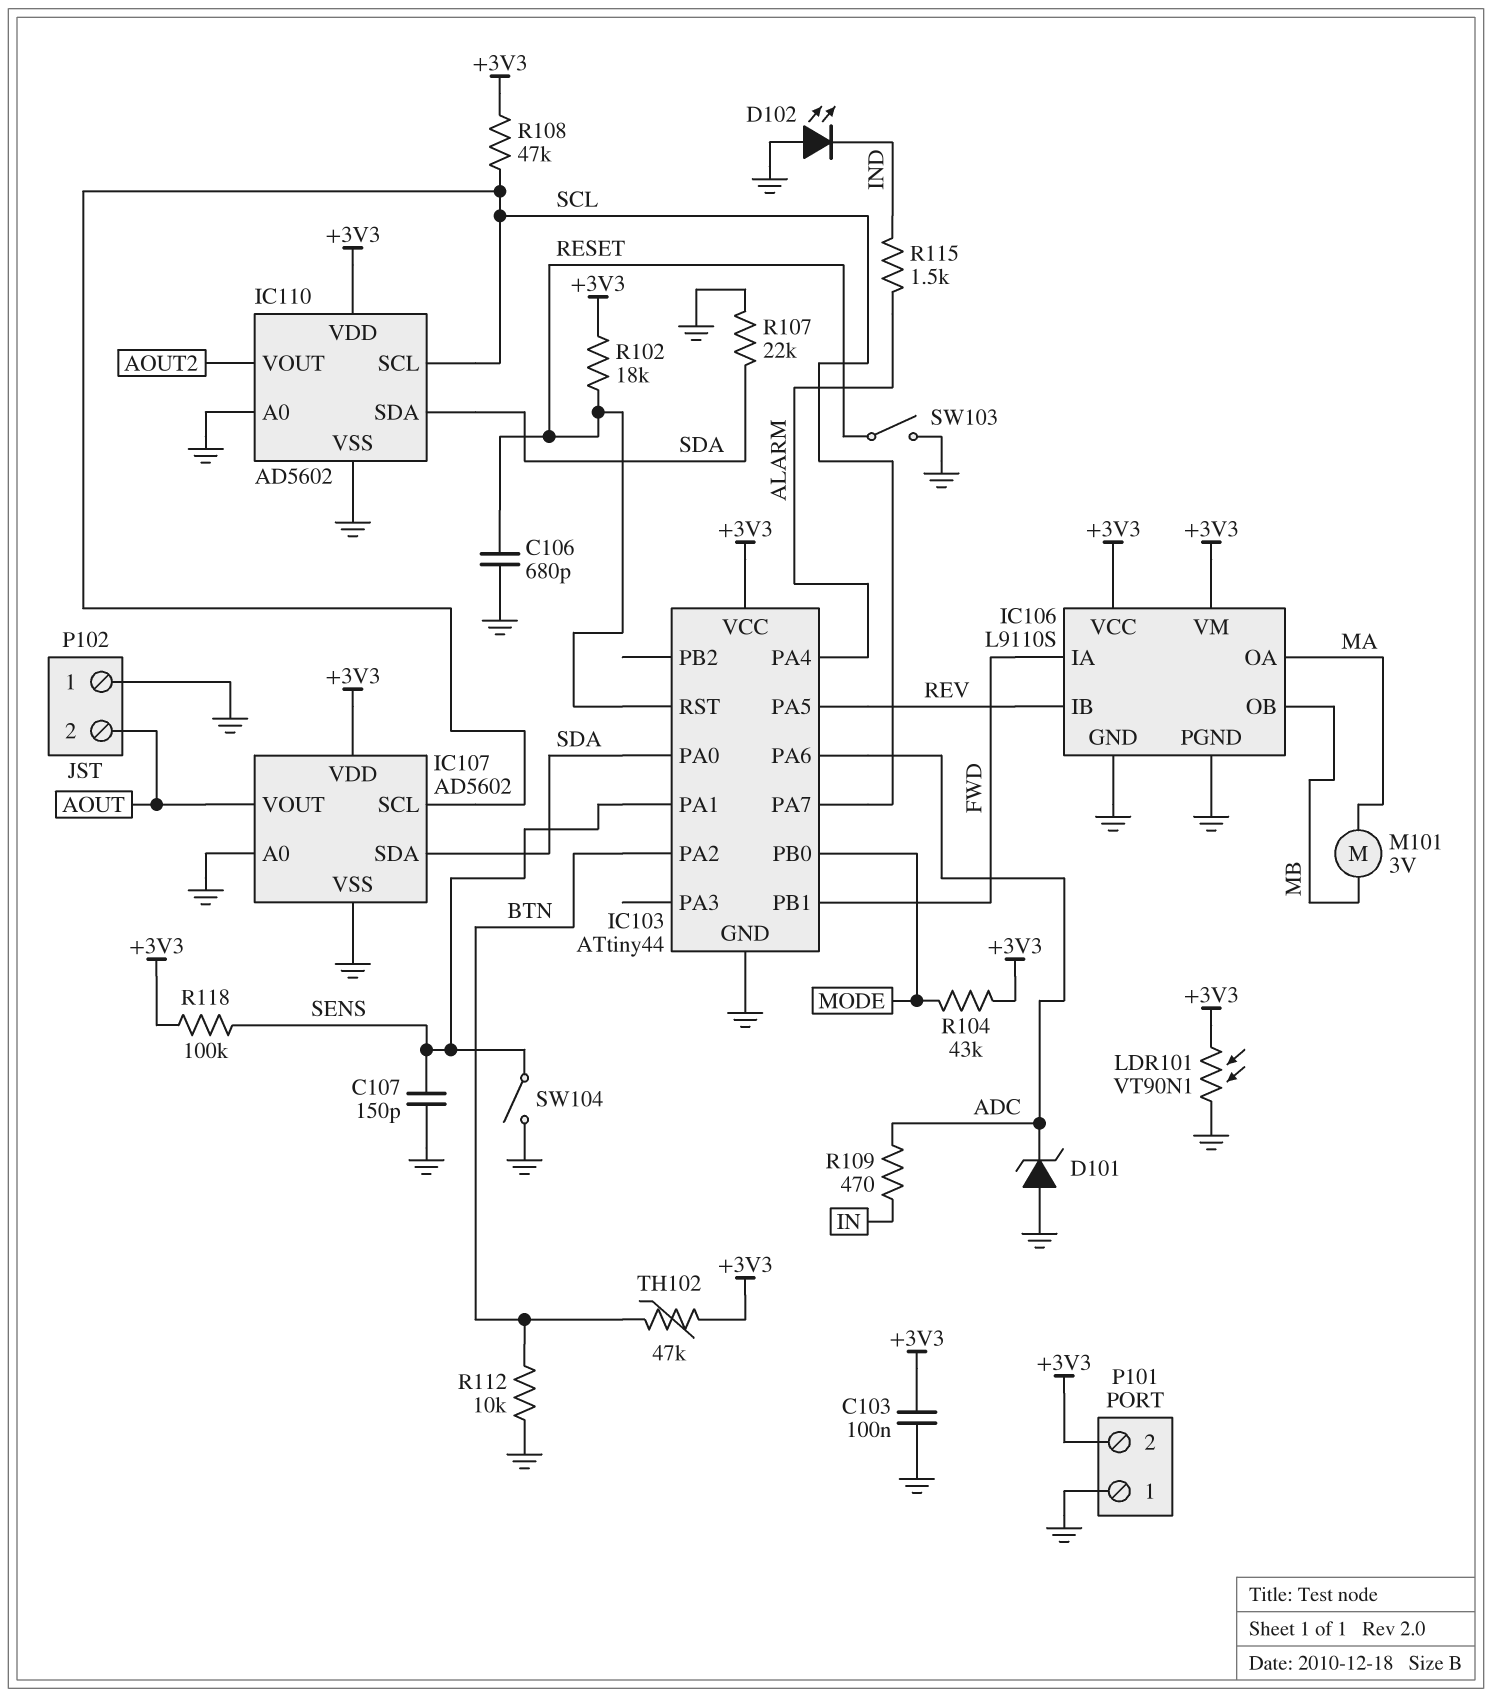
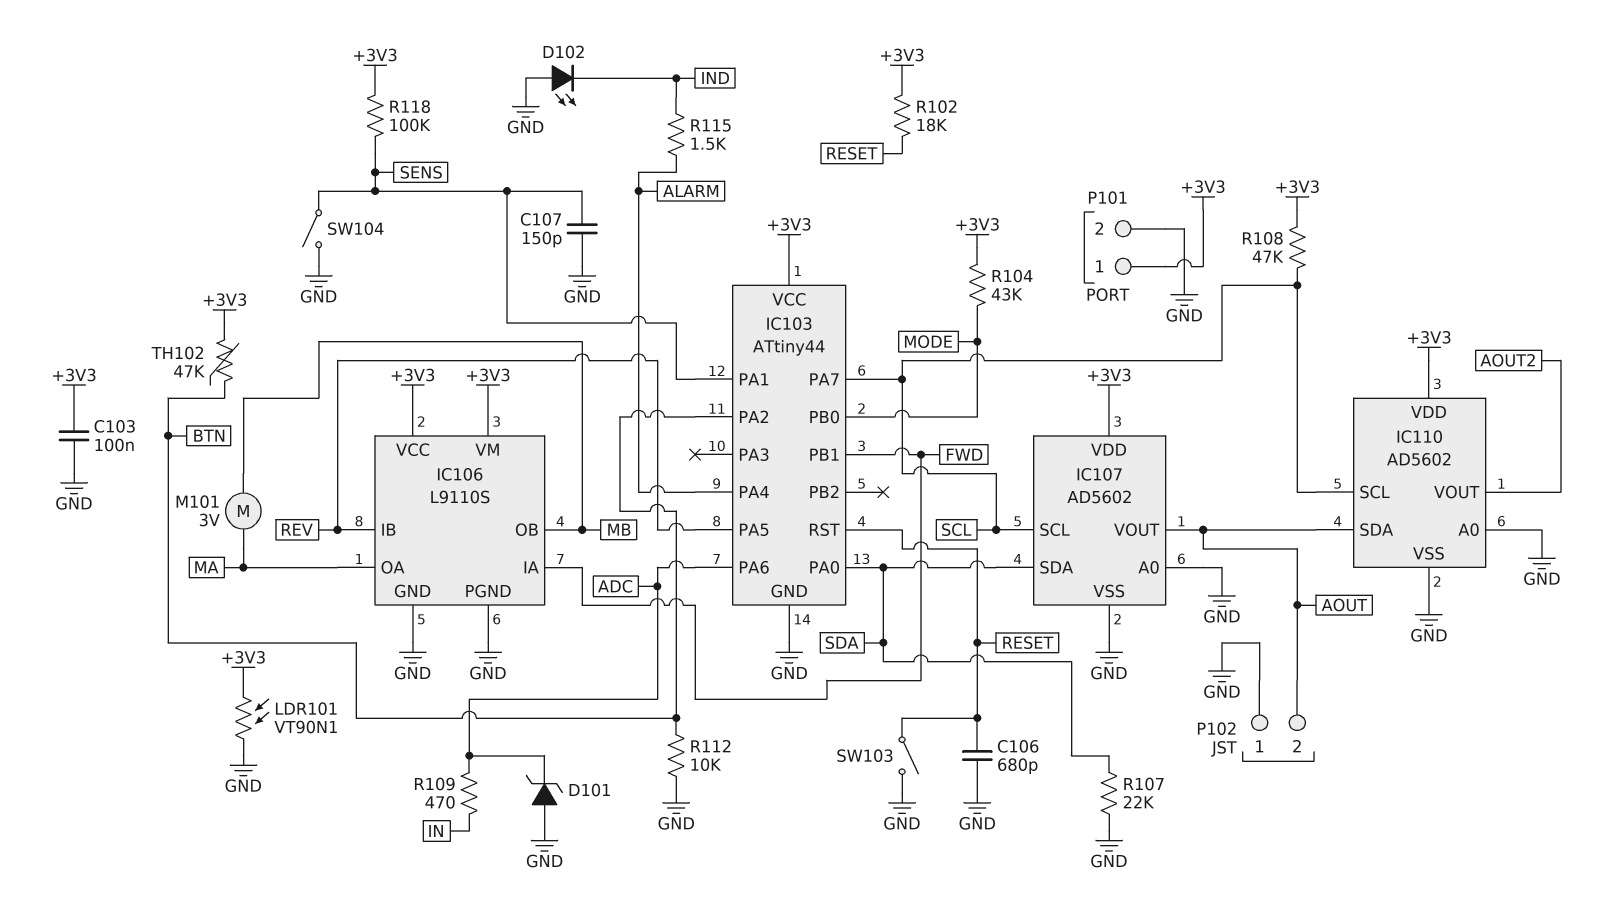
IC110 pin SDA: SDA -> AOUT
P101 pin 1: GND -> +3V3
P101 pin 2: +3V3 -> GND

